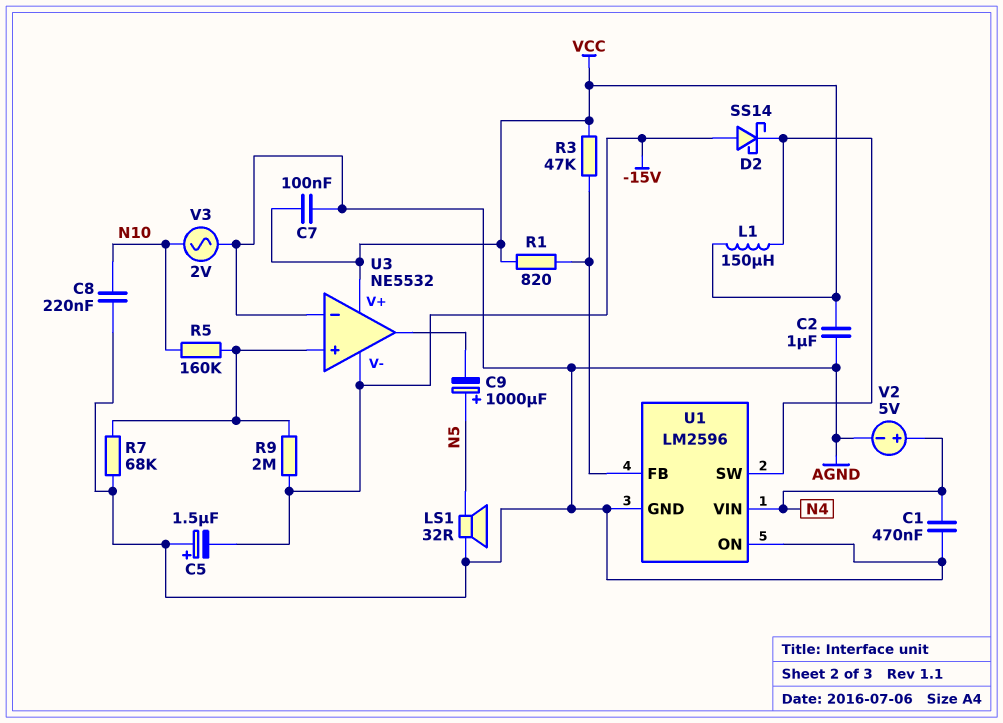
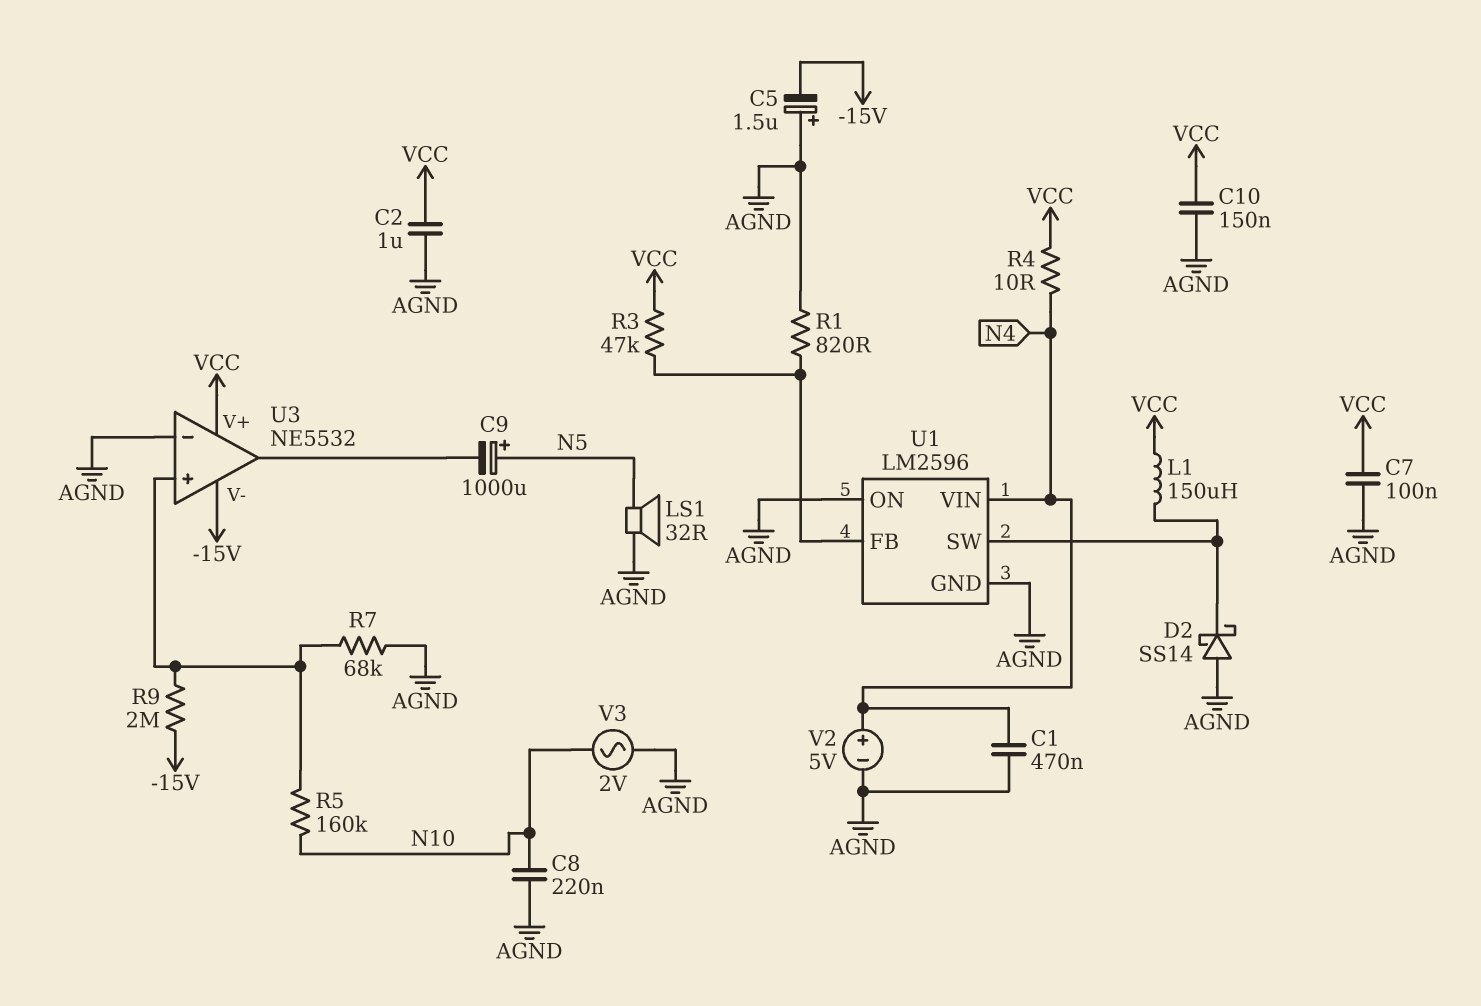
C10: none -> 150nF (AGND, VCC)
D2: schottky SS14 (A -15V, K U1/SW) -> schottky SS14 (A AGND, K U1/SW)
R1: 820 (U1/FB, VCC) -> 820 (AGND, U1/FB)
R4: none -> 10 (N4, VCC)

